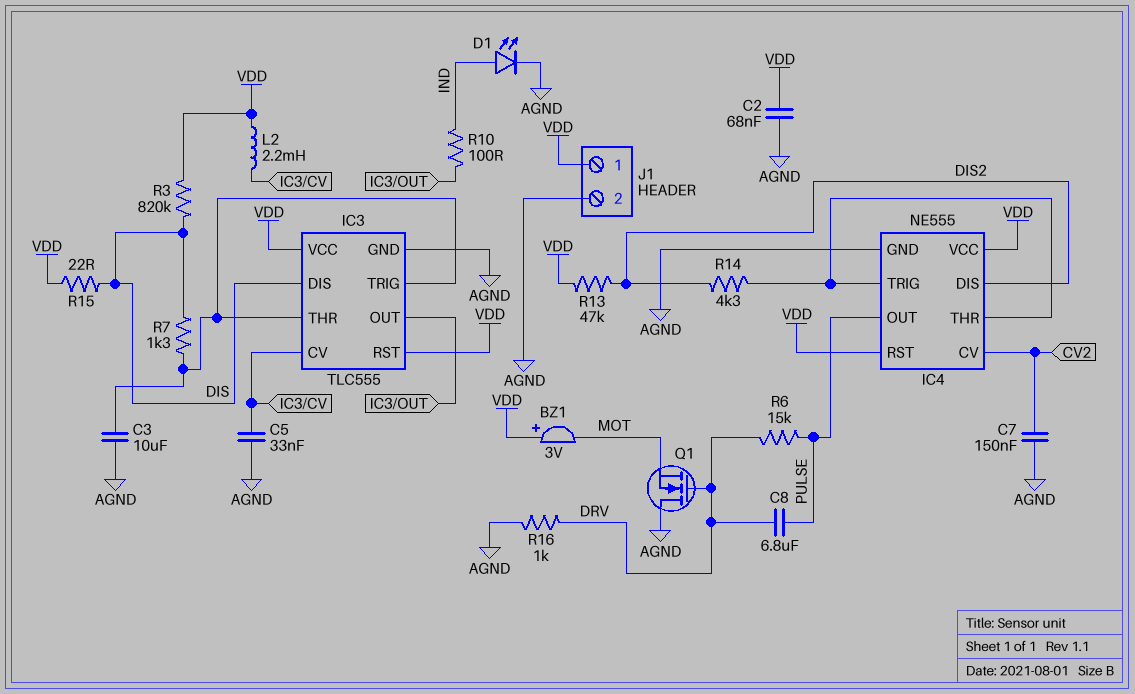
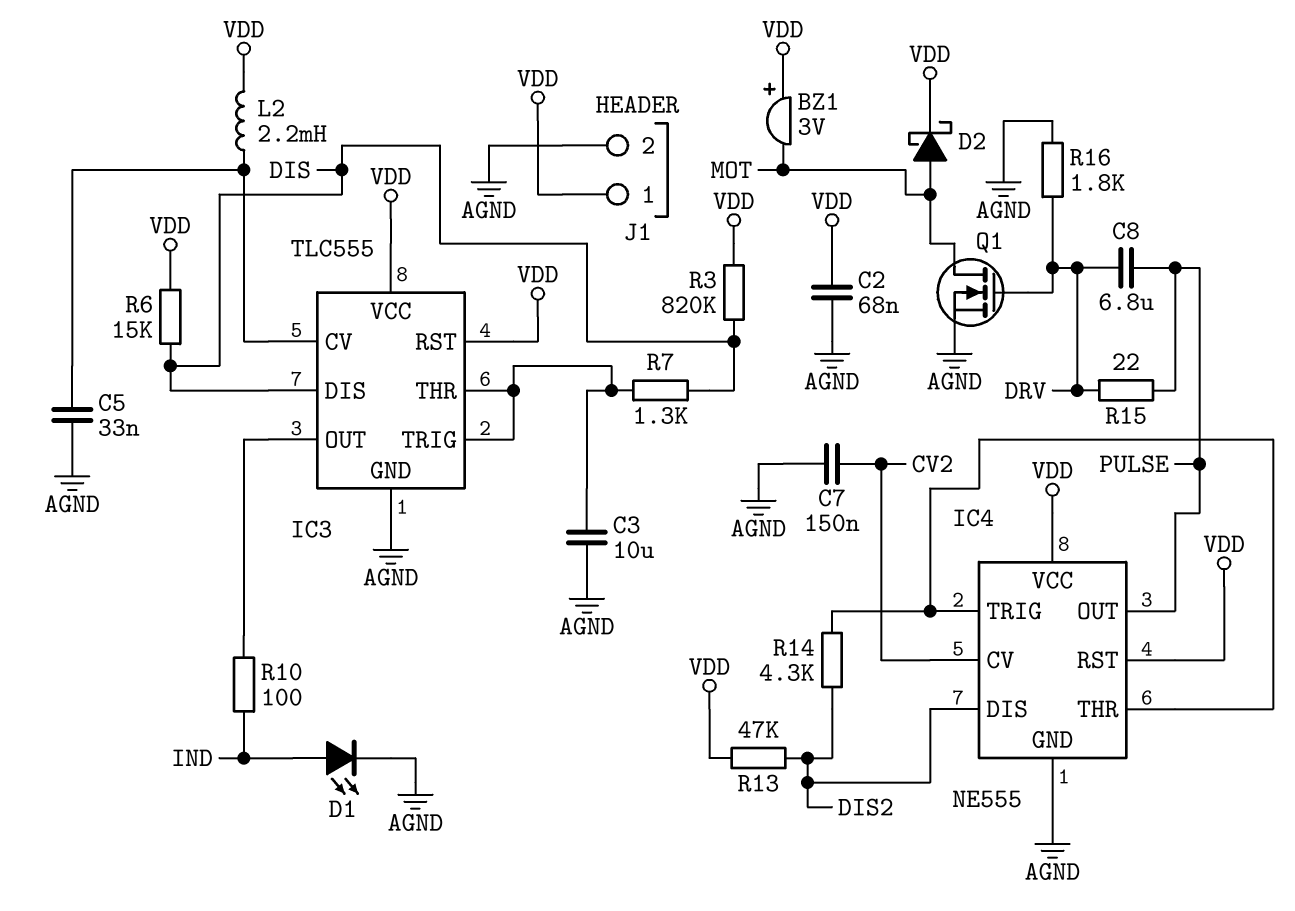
D2: none -> schottky (A MOT, K VDD)
Q1: NMOS (G DRV, D AGND, S MOT) -> NMOS (G DRV, D MOT, S AGND)
R6: 15k (DRV, PULSE) -> 15k (DIS, VDD)
R15: 22 (DIS, VDD) -> 22 (DRV, PULSE)
R16: 1k (AGND, DRV) -> 1.8k (AGND, DRV)

